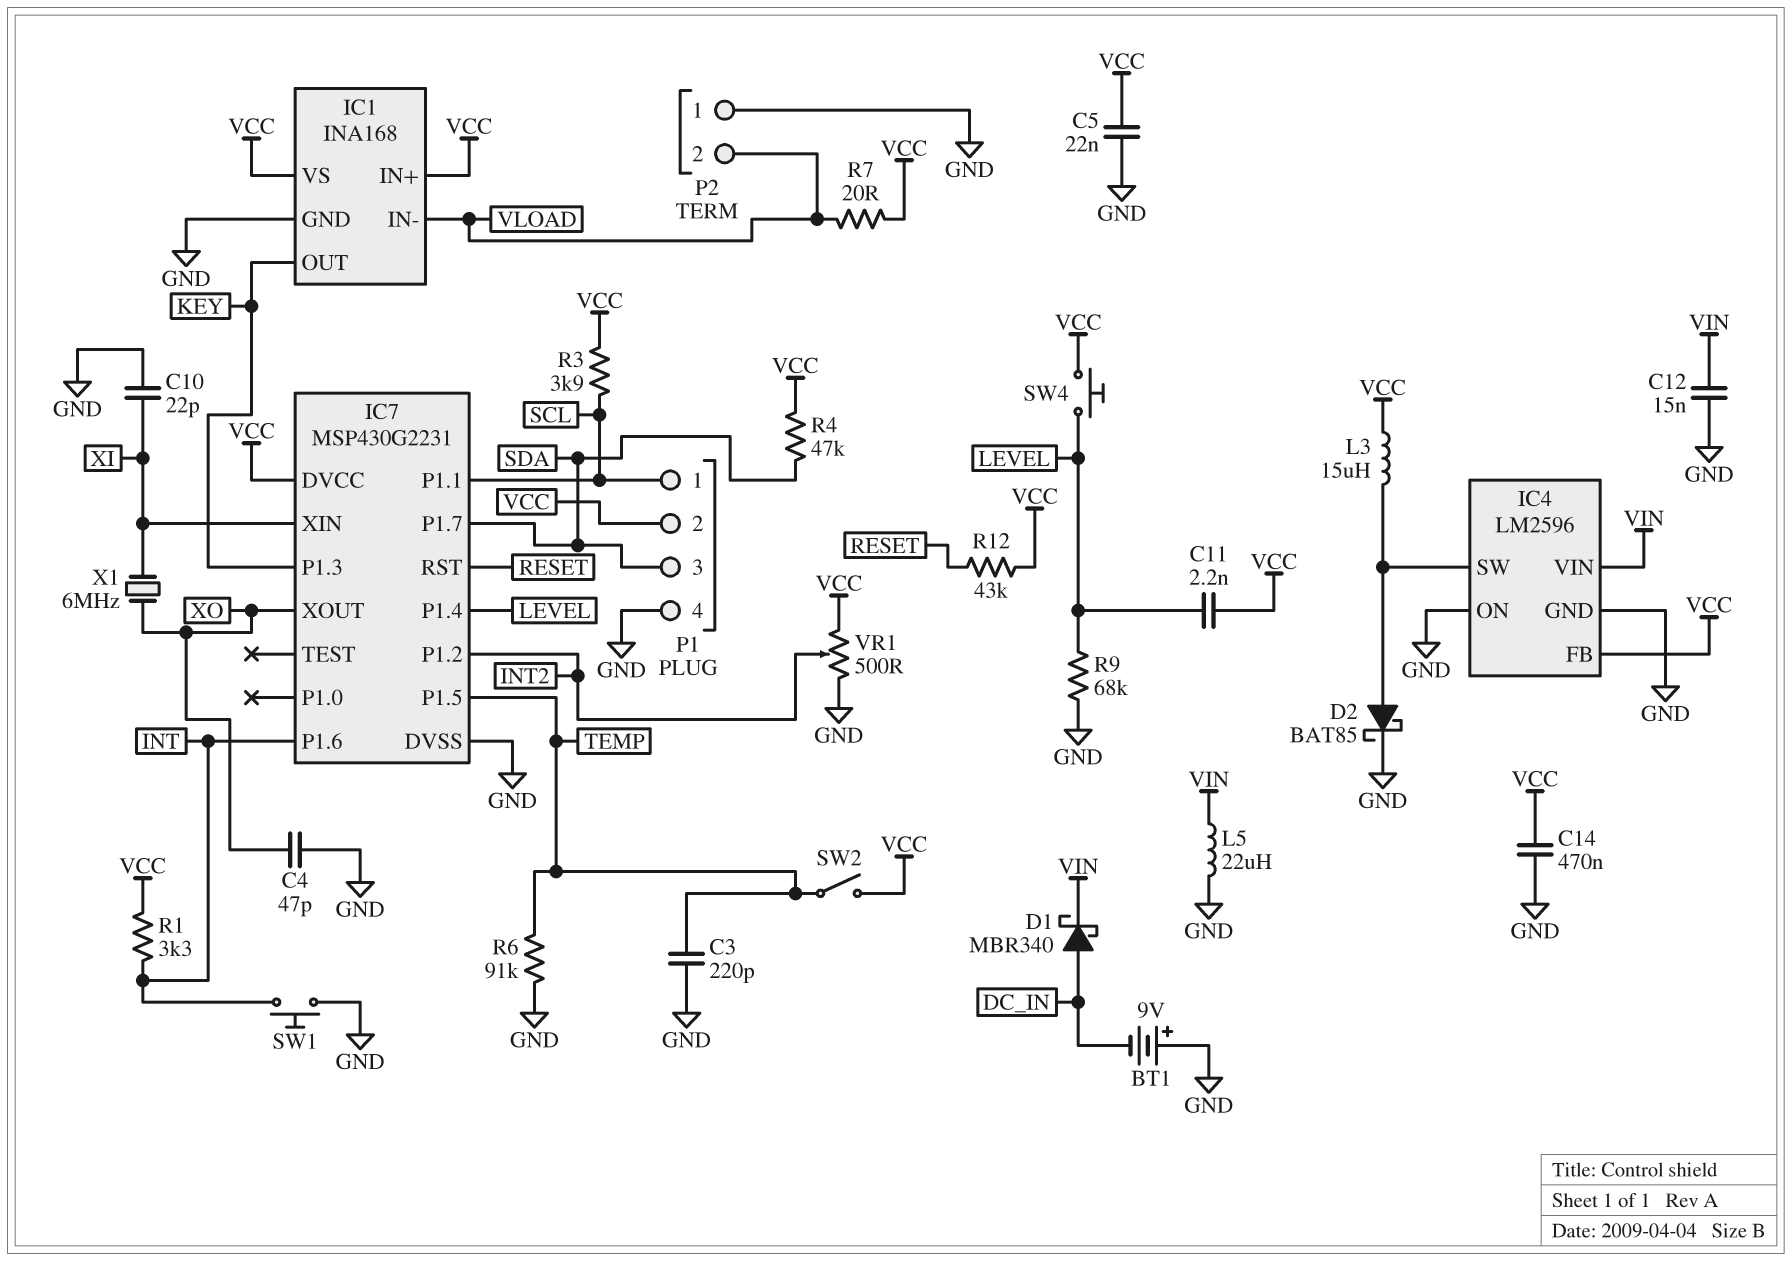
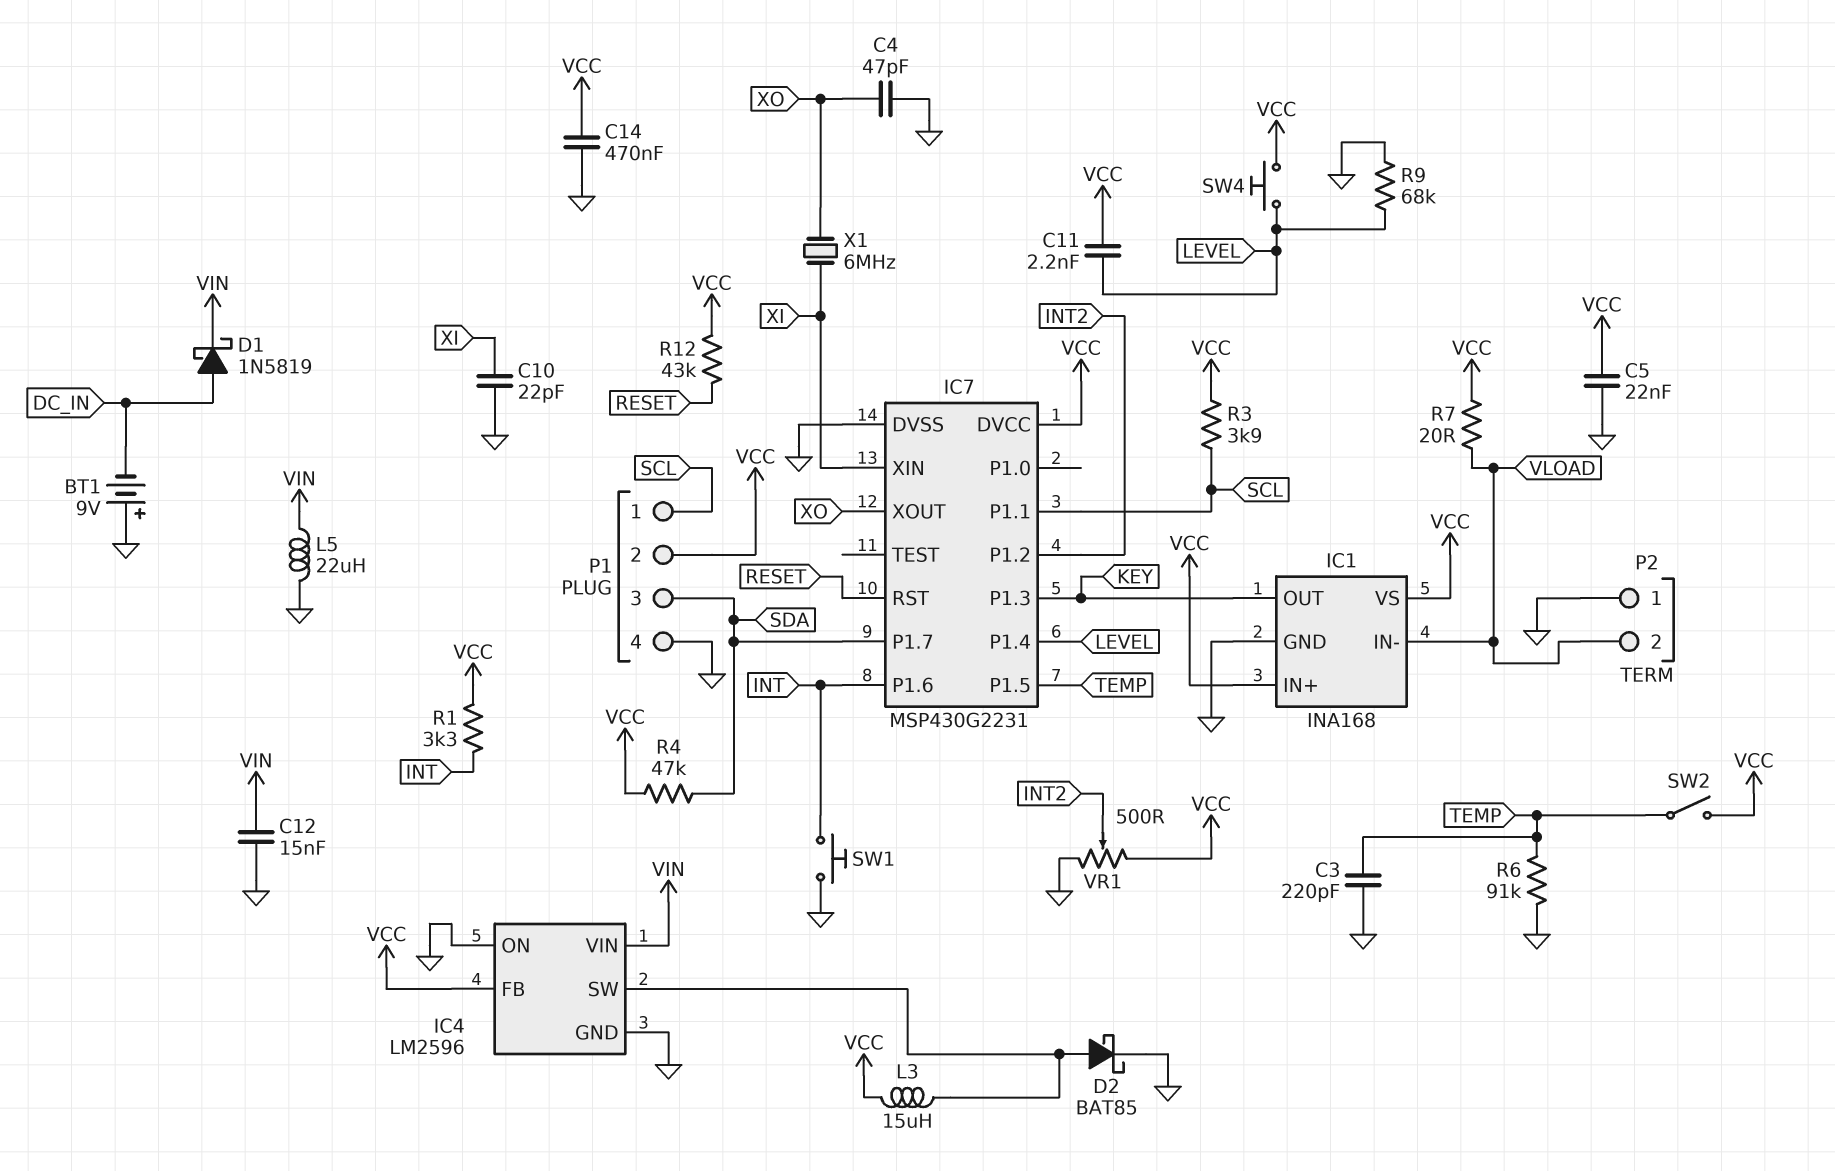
D1: schottky MBR340 (A DC_IN, K VIN) -> schottky 1N5819 (A DC_IN, K VIN)

